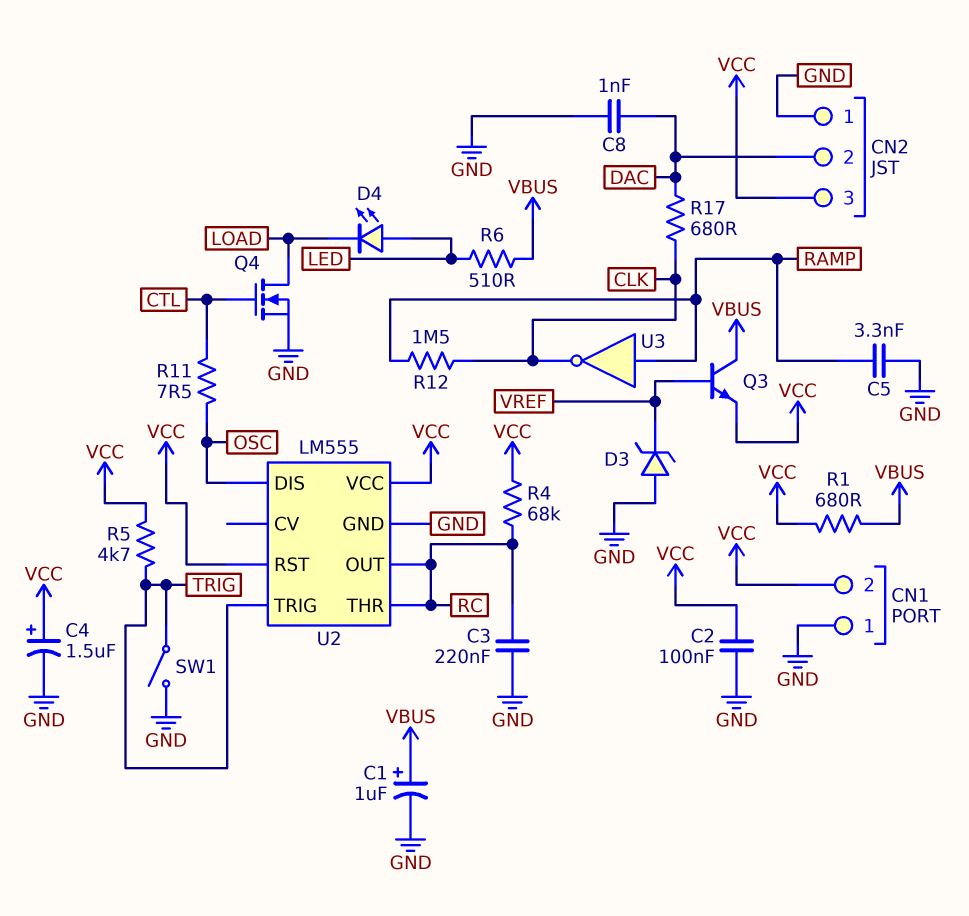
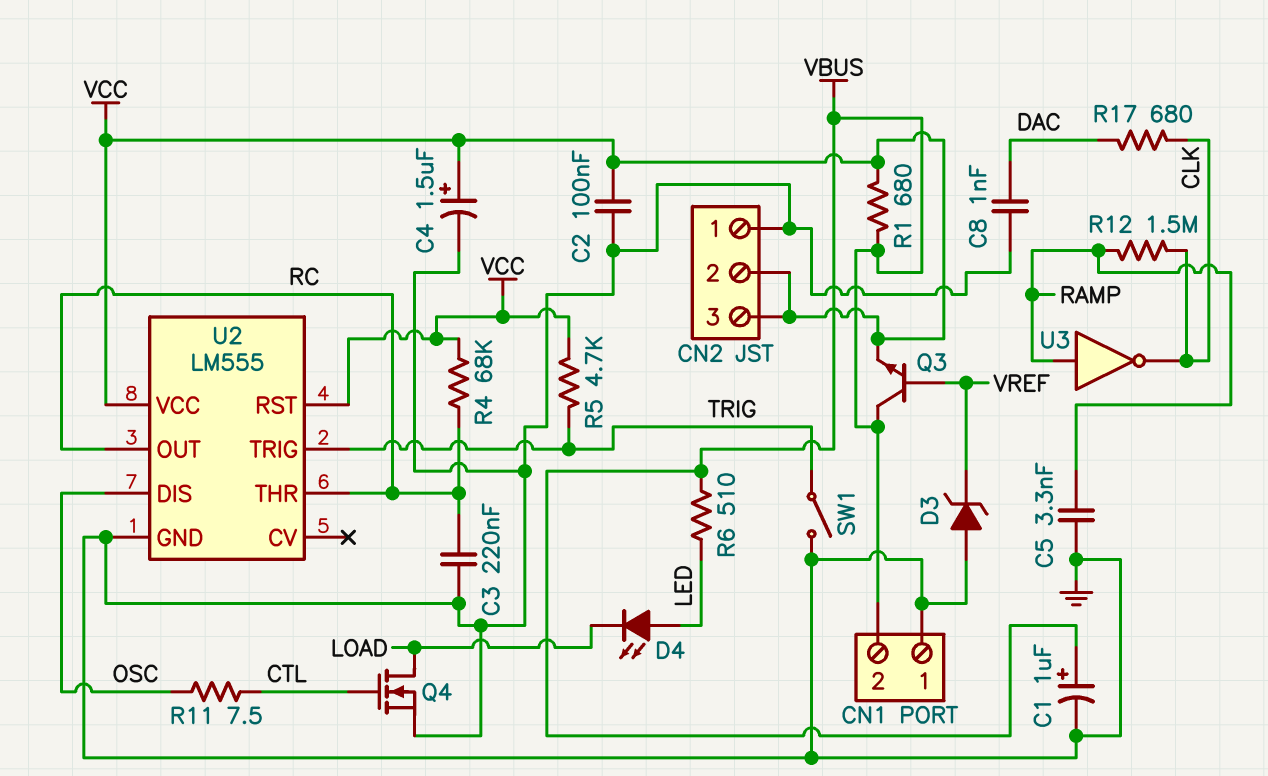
CN1 pin 2: VCC -> VBUS
CN2 pin 2: DAC -> VCC

